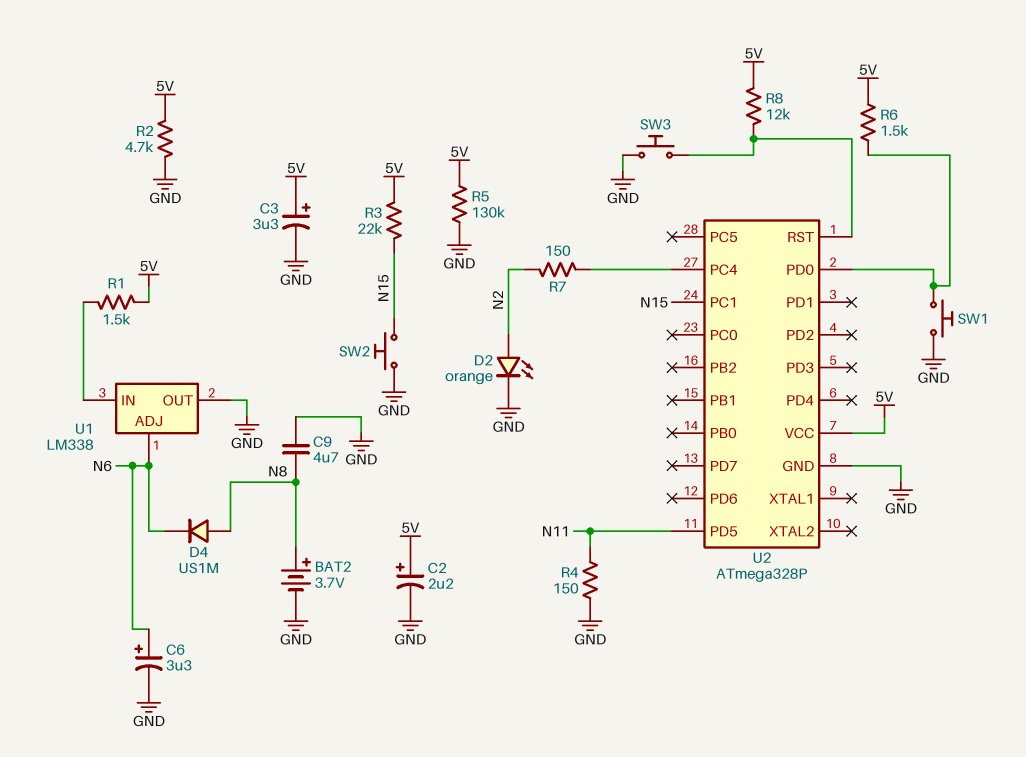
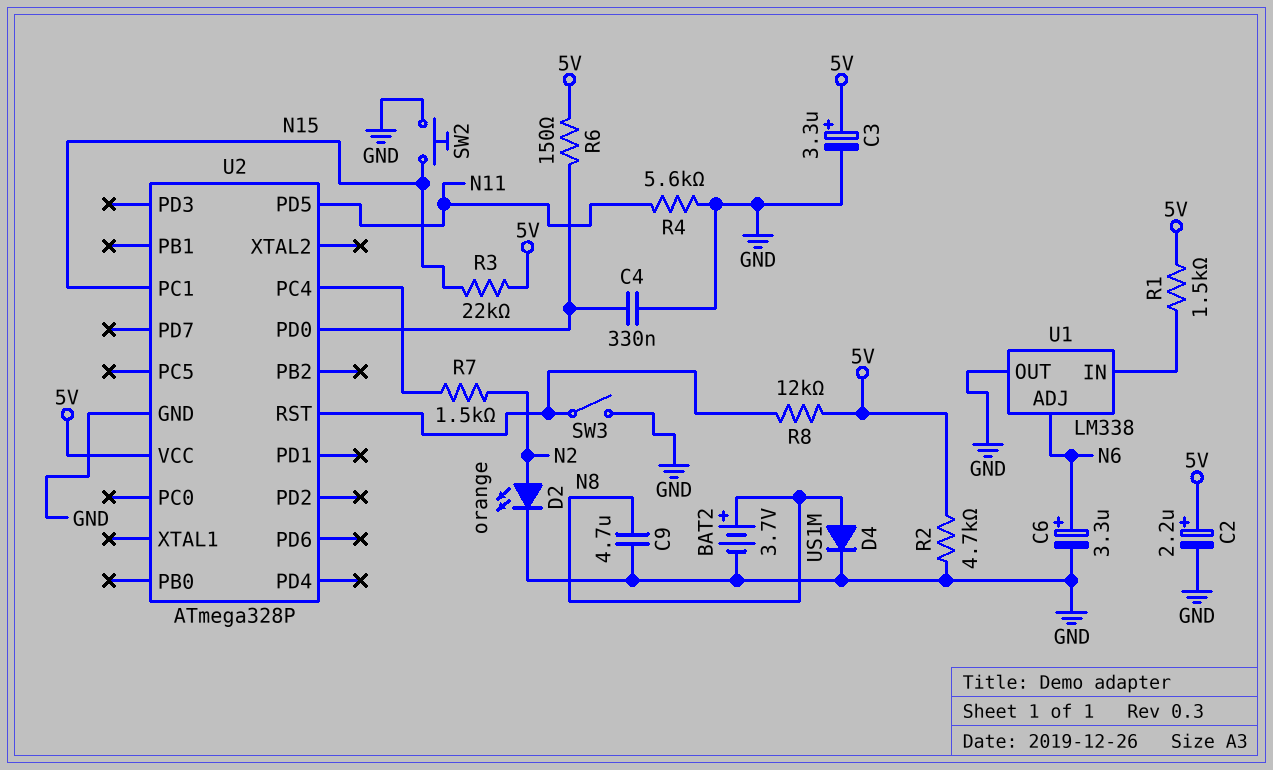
C4: none -> 330nF (GND, U2/PD0)
D4: diode US1M (A N8, K N6) -> diode US1M (A N8, K GND)
R4: 150 (GND, N11) -> 5.6k (GND, N11)
R5: 130k (5V, GND) -> none
R6: 1.5k (5V, U2/PD0) -> 150 (5V, U2/PD0)
R7: 150 (N2, U2/PC4) -> 1.5k (N2, U2/PC4)
SW1: button (GND, U2/PD0) -> none
SW3: button (GND, U2/RST) -> switch (GND, U2/RST)

